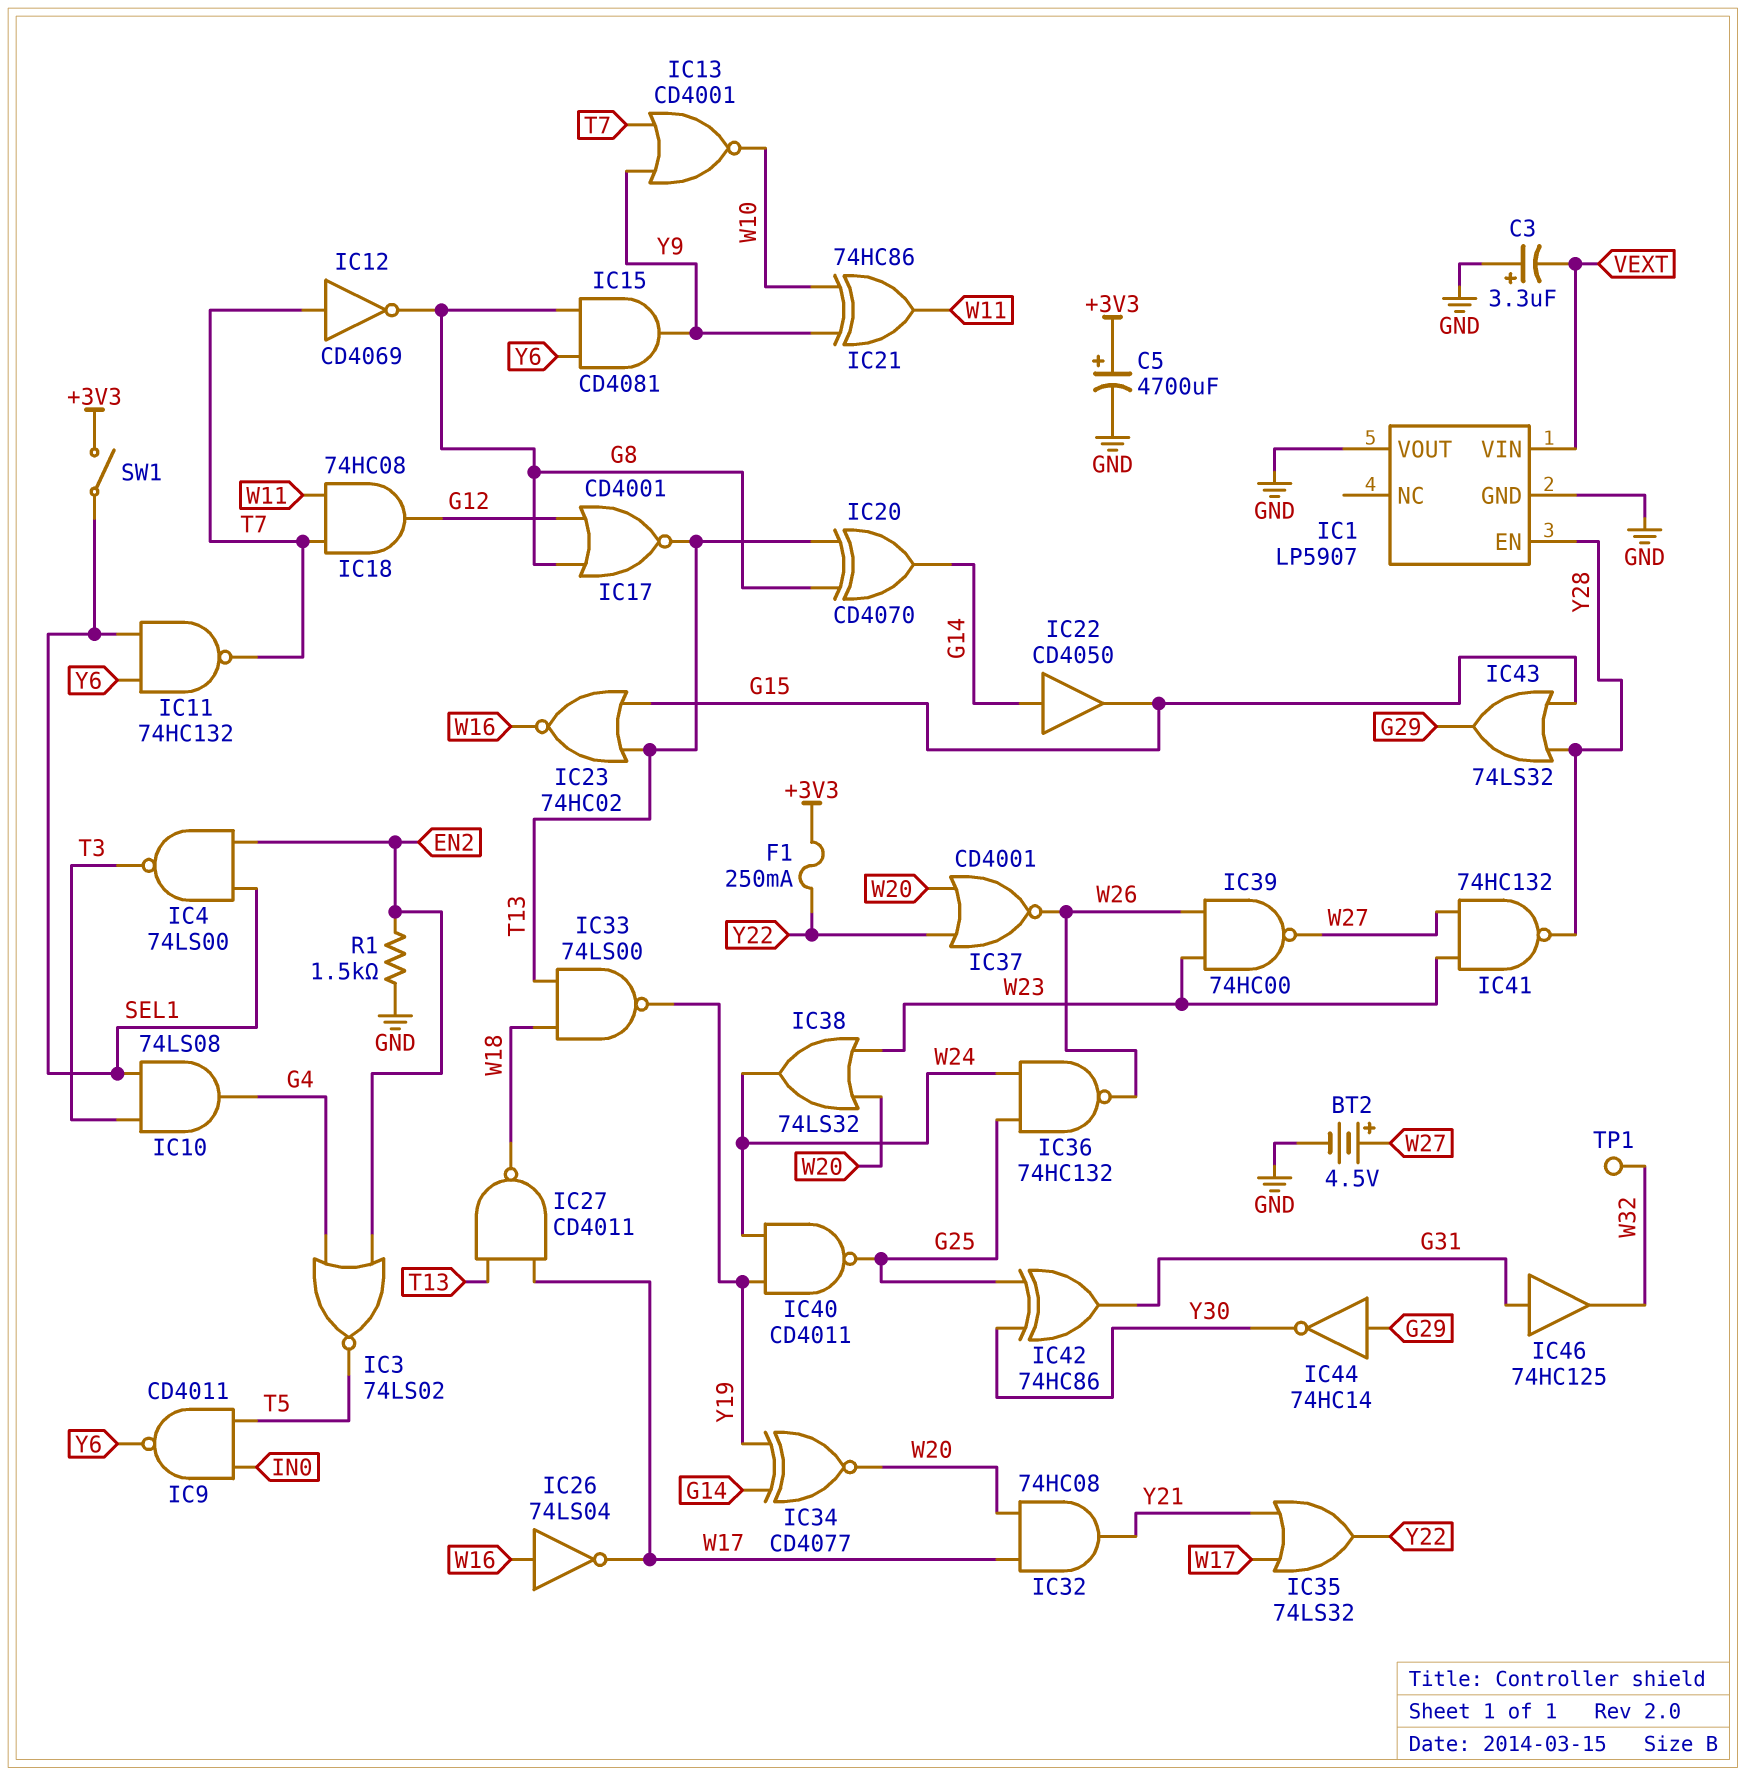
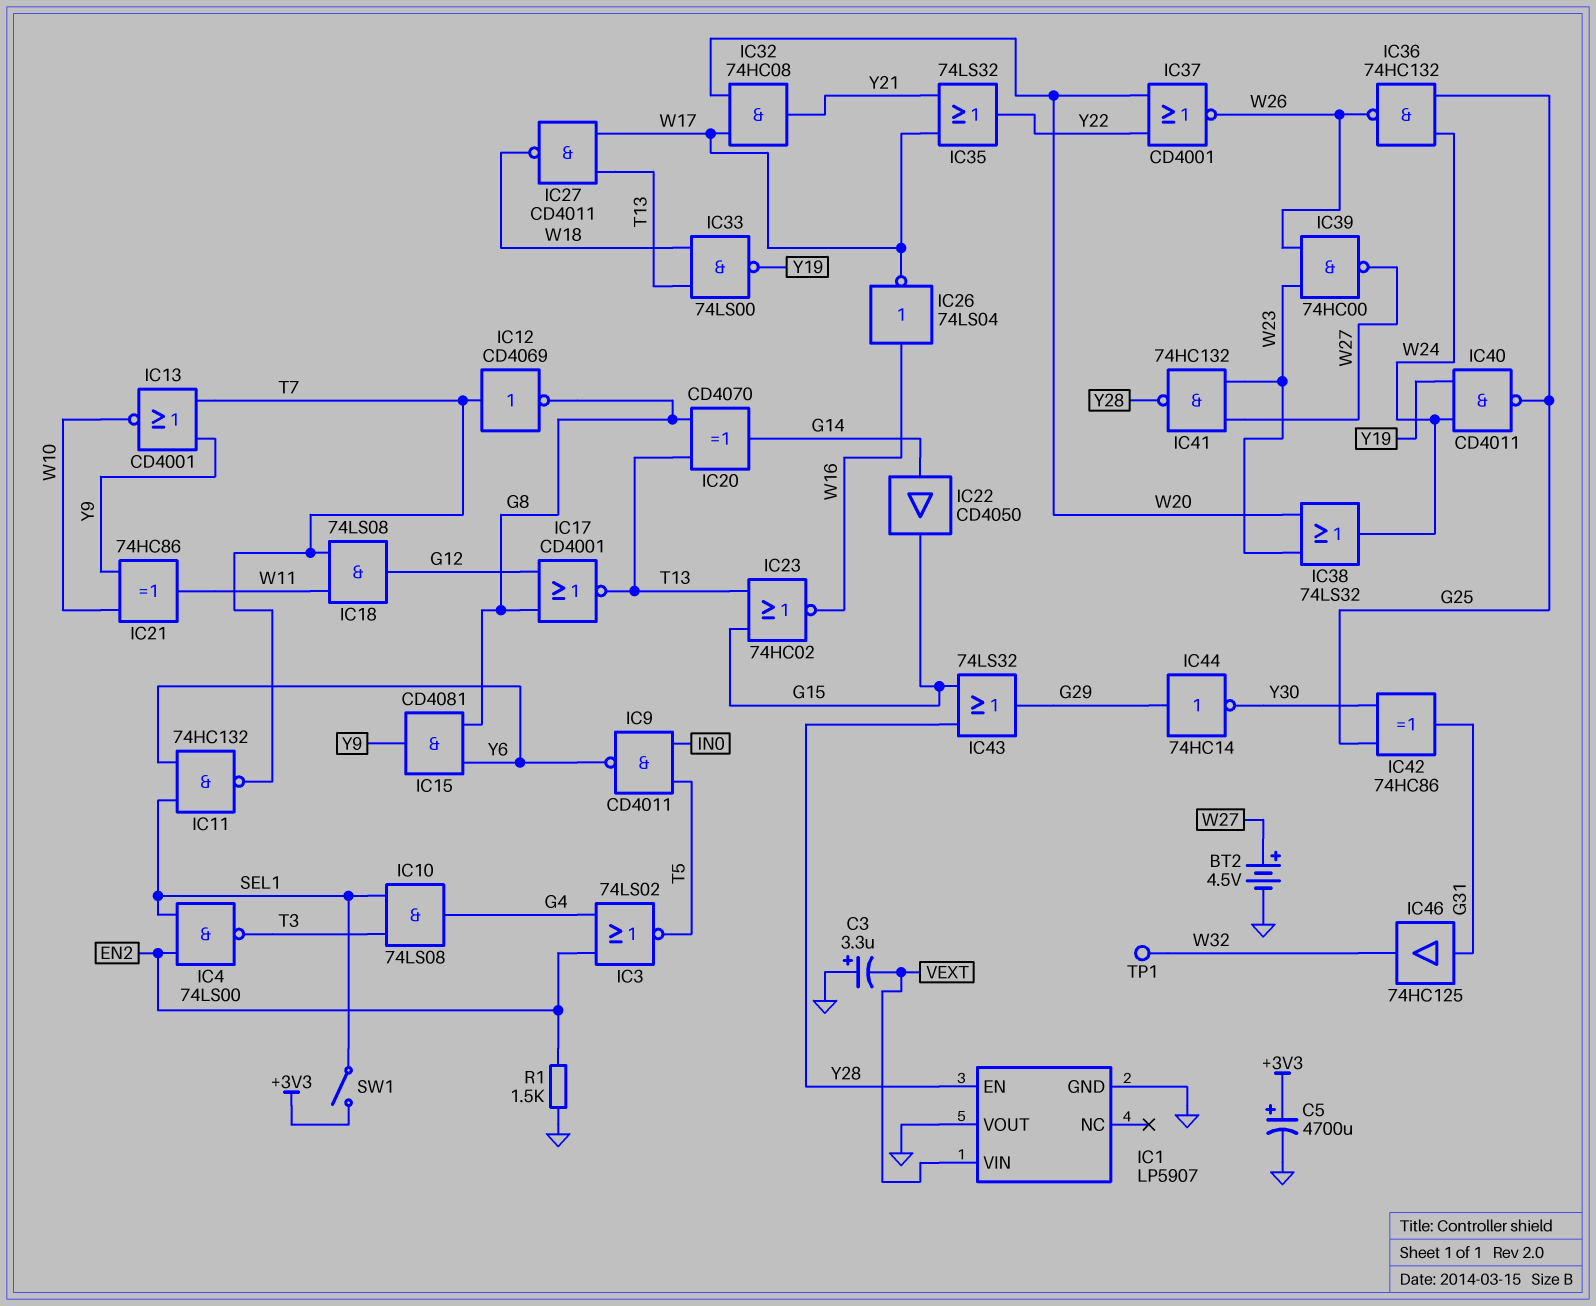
F1: 250mA (+3V3, Y22) -> none
IC18: AND 74HC08 (in T7, in W11, out G12) -> AND 74LS08 (in T7, in W11, out G12)
IC34: XNOR CD4077 (in G14, in Y19, out W20) -> none

